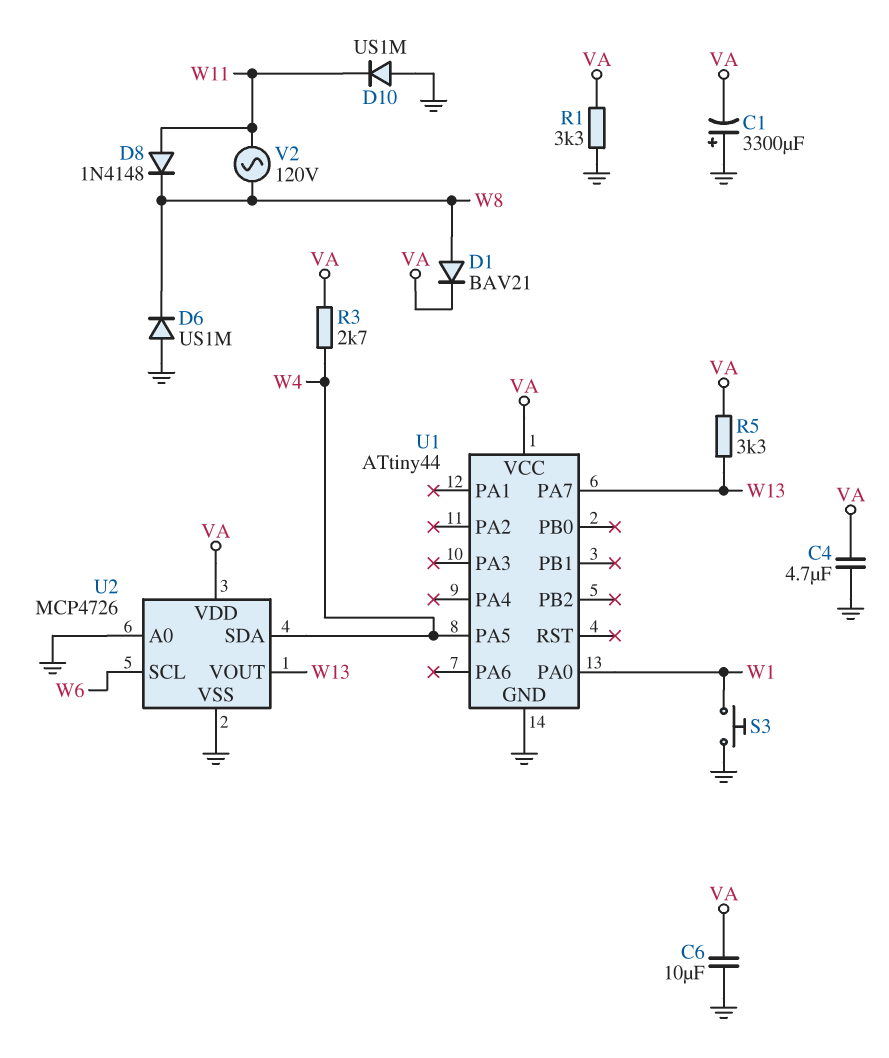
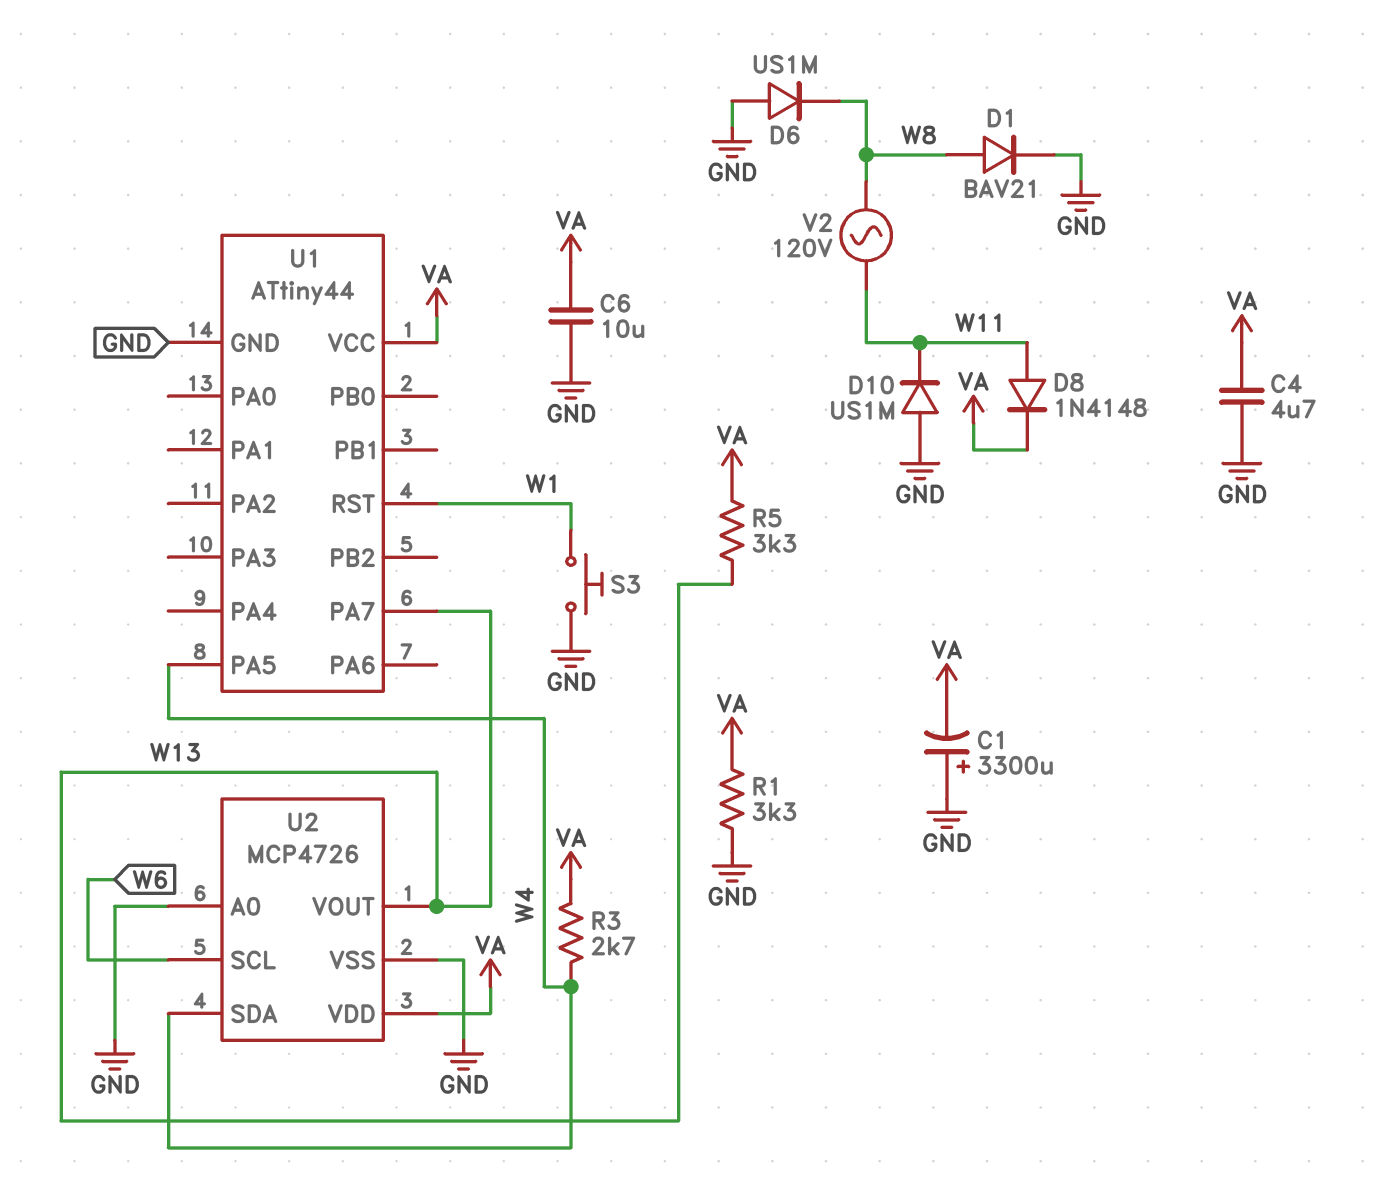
D1: diode BAV21 (A W8, K VA) -> diode BAV21 (A W8, K GND)
D8: diode 1N4148 (A W11, K W8) -> diode 1N4148 (A W11, K VA)
U1 pin PA0: W1 -> none
U1 pin RST: none -> W1

